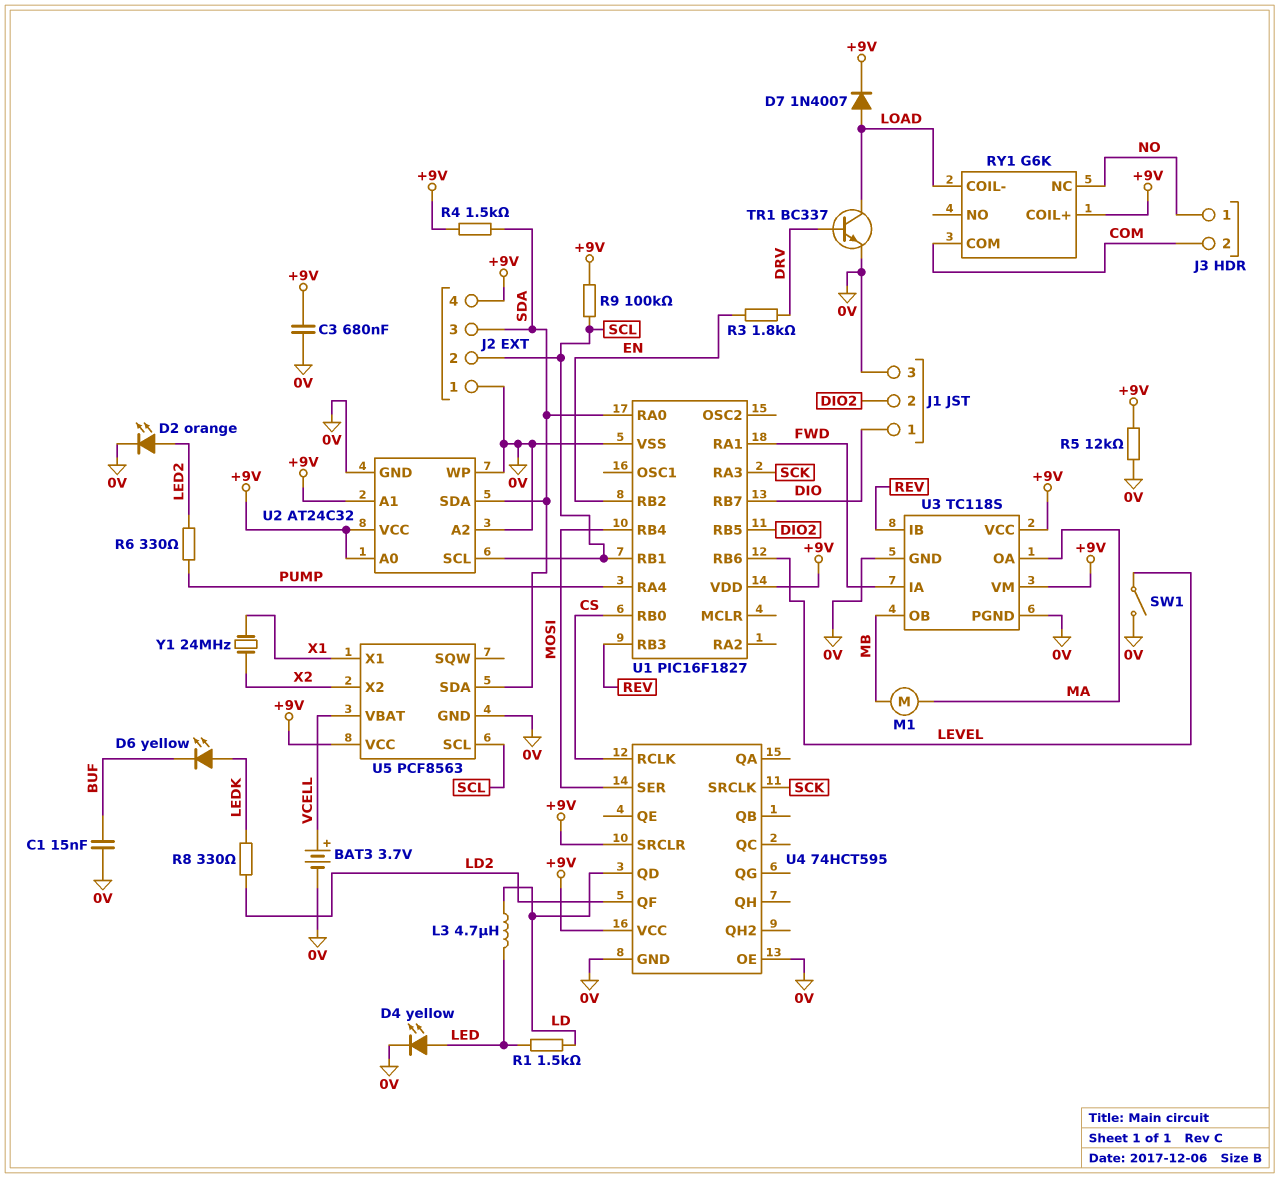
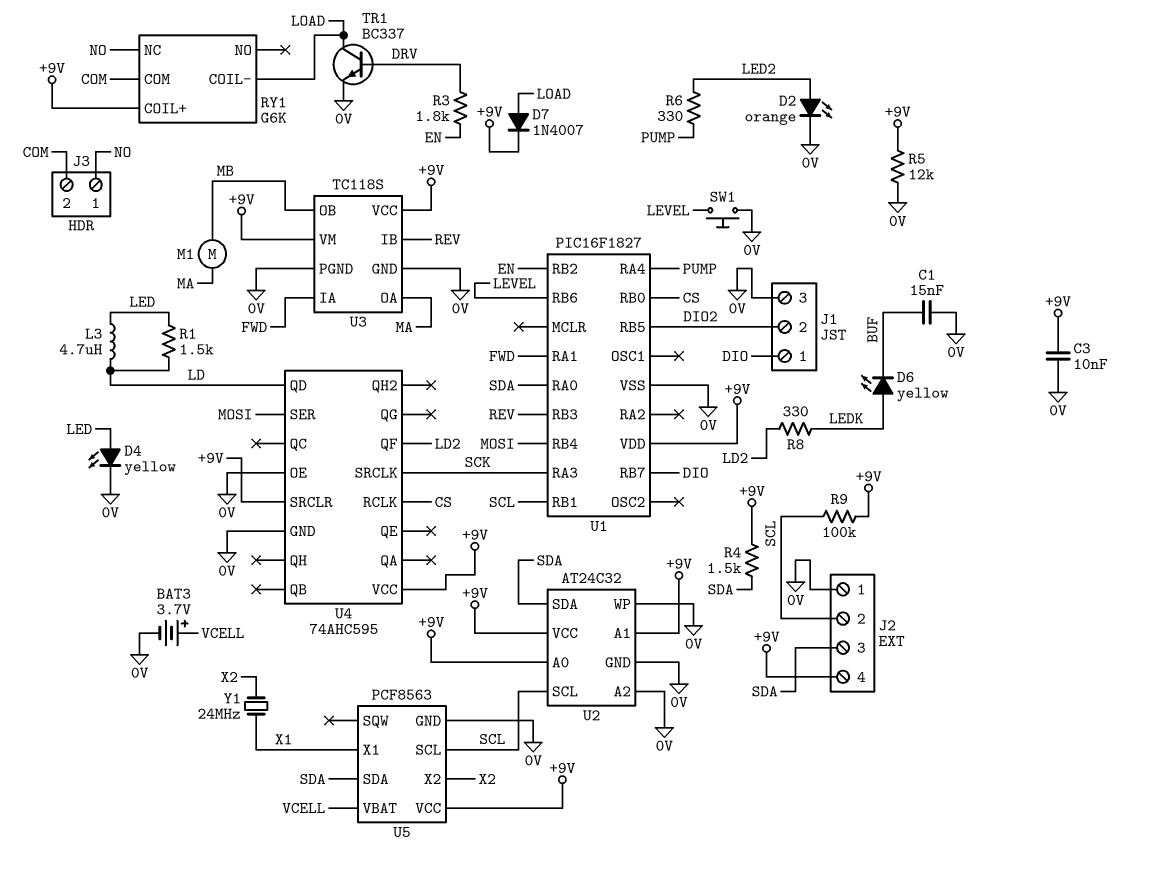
C3: 680nF (+9V, 0V) -> 10nF (+9V, 0V)
SW1: switch (0V, LEVEL) -> button (0V, LEVEL)
U4: 74HCT595 -> 74AHC595

